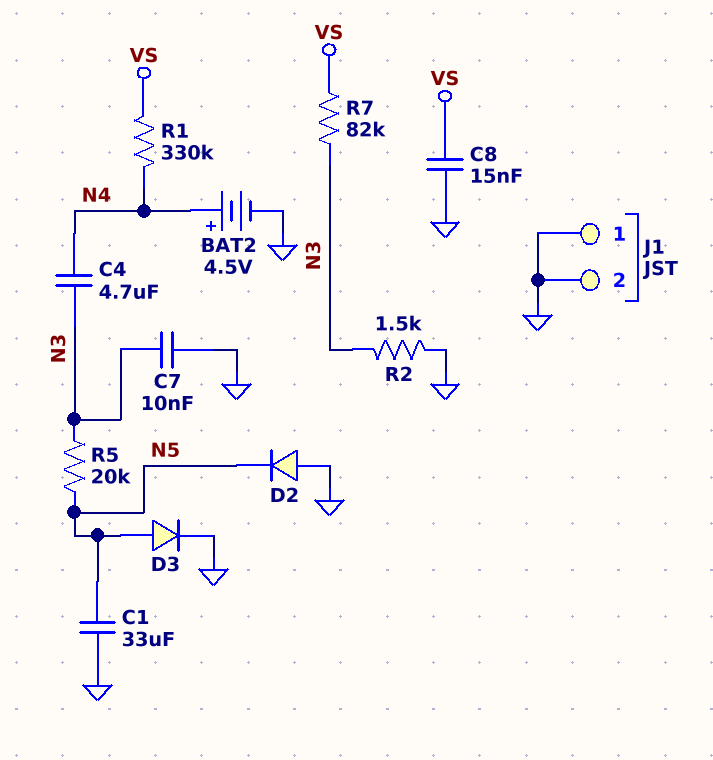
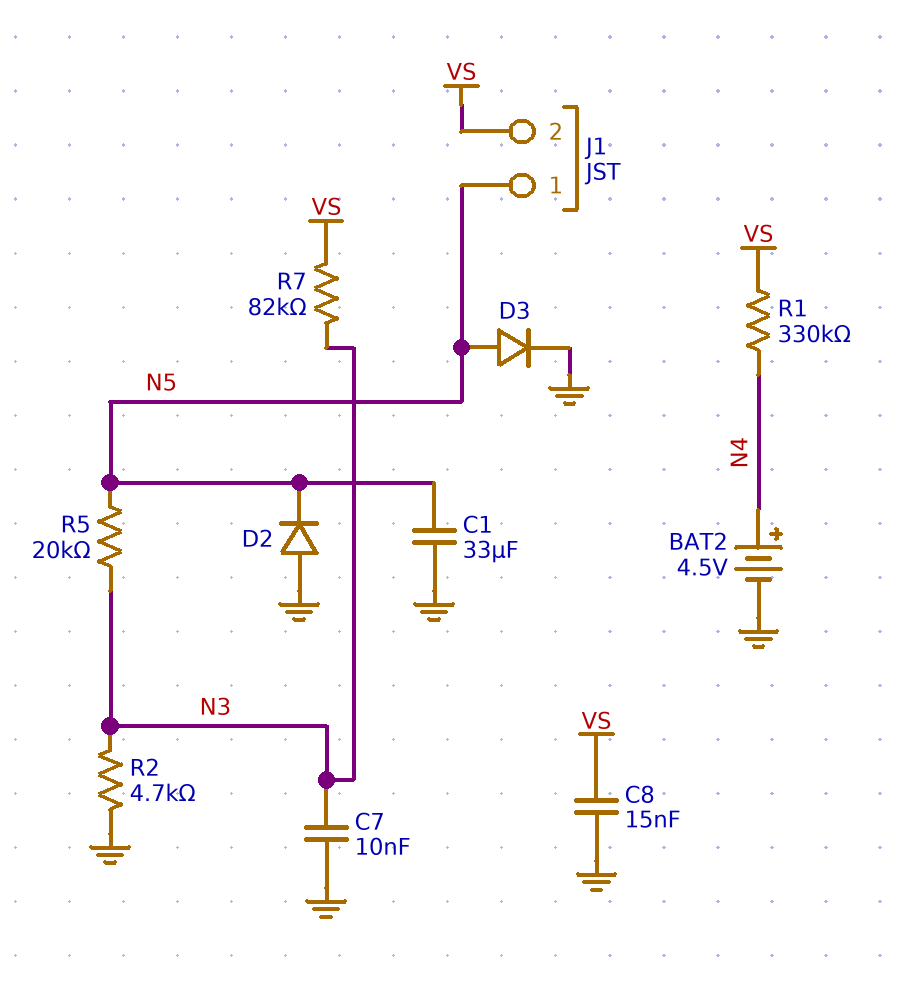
C4: 4.7uF (N3, N4) -> none
J1 pin 1: GND -> N5
J1 pin 2: GND -> VS
R2: 1.5k (GND, N3) -> 4.7k (GND, N3)

